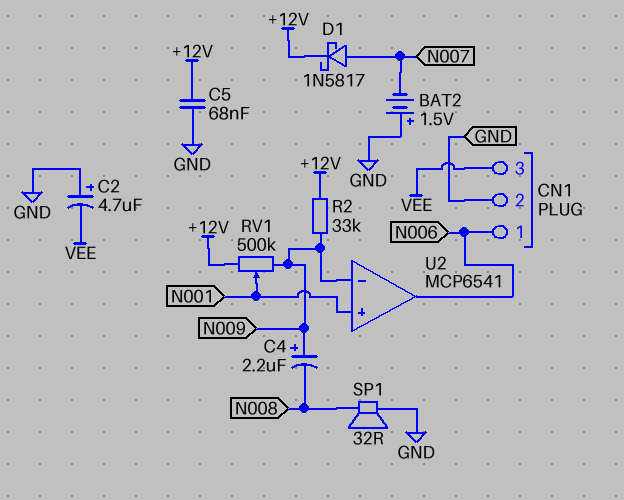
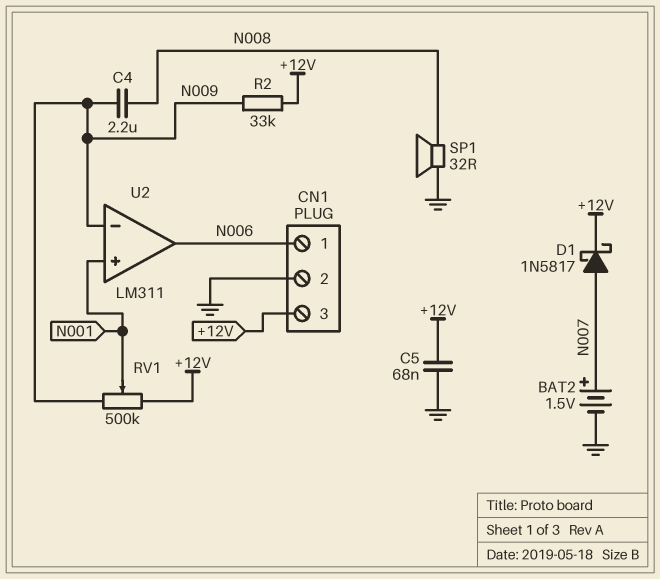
BAT2: 1.5V (plus GND, minus N007) -> 1.5V (plus N007, minus GND)
C2: 4.7uF (plus GND, minus VEE) -> none
C4: 2.2uF (plus N009, minus N008) -> 2.2uF (N008, N009)
CN1 pin 3: VEE -> +12V
U2: MCP6541 -> LM311

